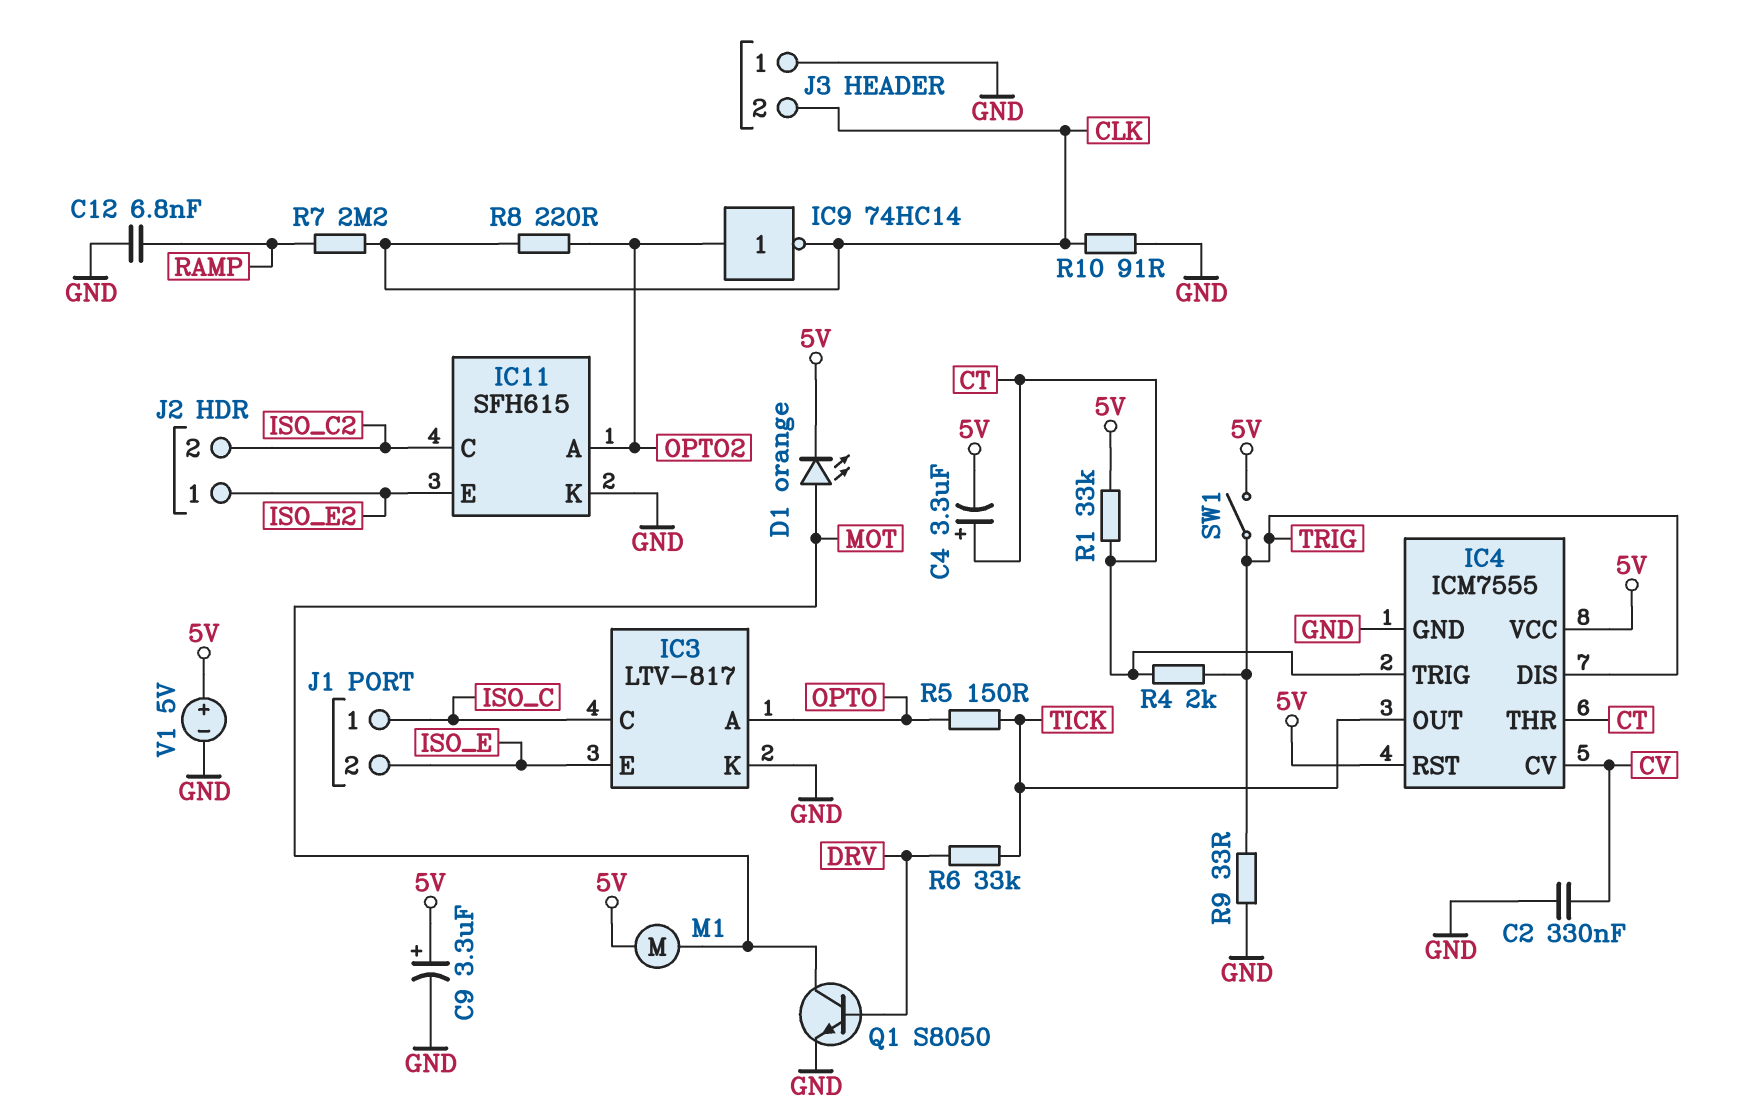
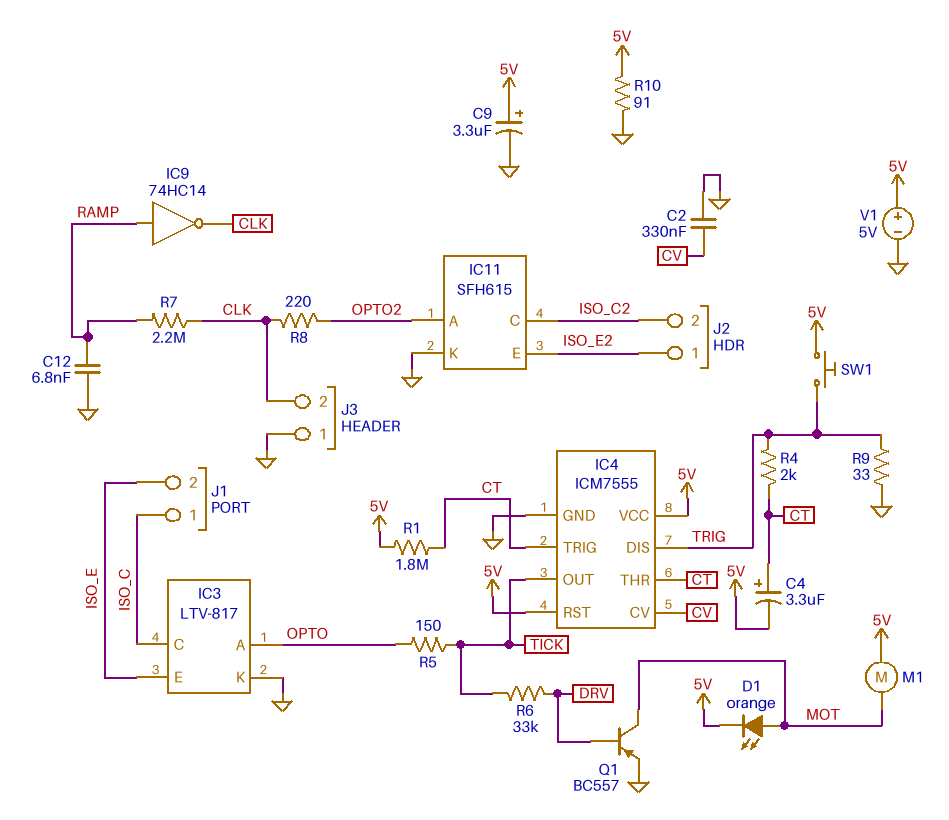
IC9: NOT 74HC14 (in OPTO2, out CLK) -> NOT 74HC14 (in RAMP, out CLK)
Q1: NPN S8050 (B DRV, C MOT, E GND) -> PNP BC557 (B DRV, C MOT, E GND)
R1: 33k (5V, CT) -> 1.8M (5V, CT)
R10: 91 (CLK, GND) -> 91 (5V, GND)
SW1: switch (5V, TRIG) -> button (5V, TRIG)

